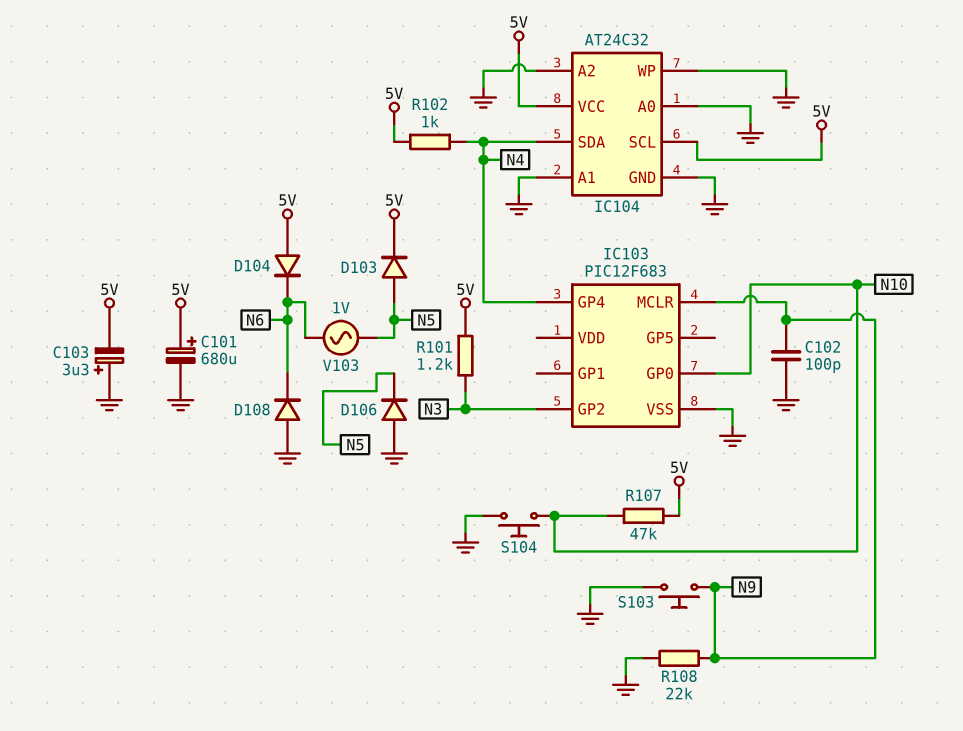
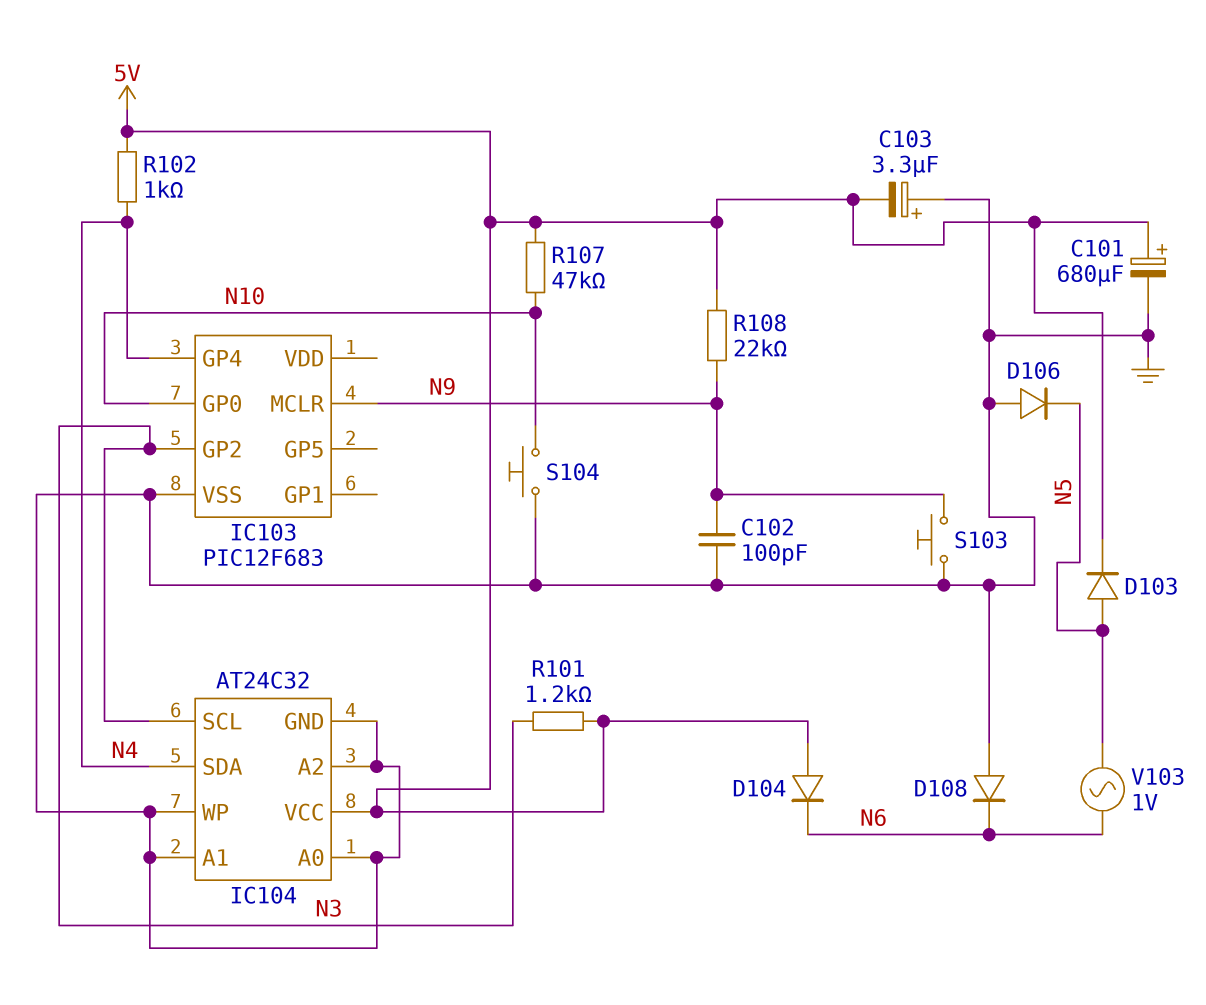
IC104 pin SCL: 5V -> N3
R108: 22k (GND, N9) -> 22k (5V, N9)

